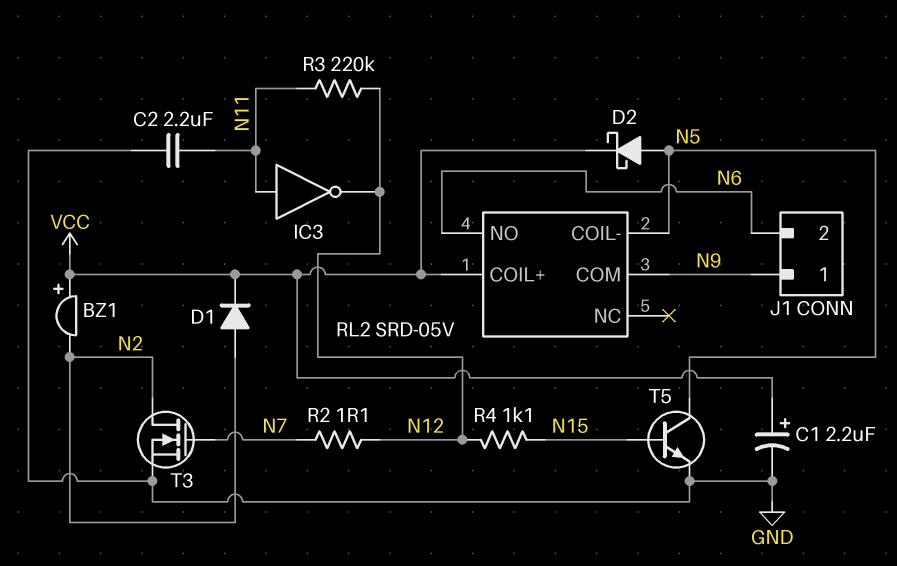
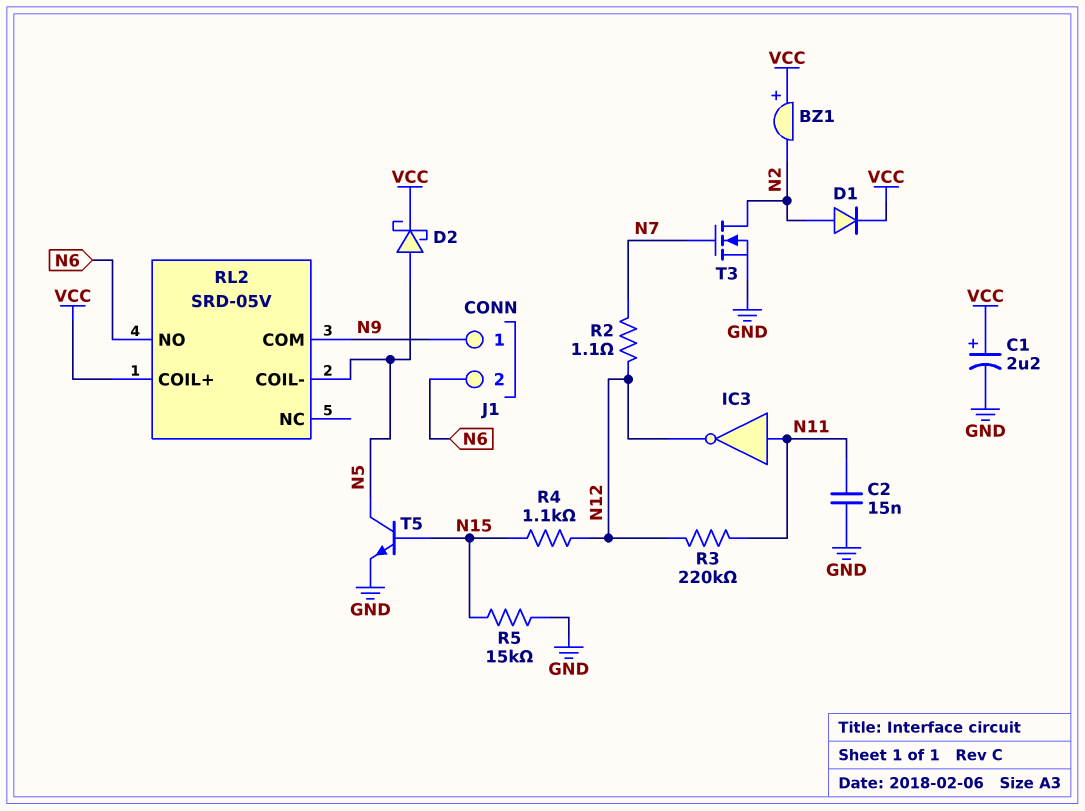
C2: 2.2uF (GND, N11) -> 15nF (GND, N11)
R5: none -> 15k (GND, N15)

